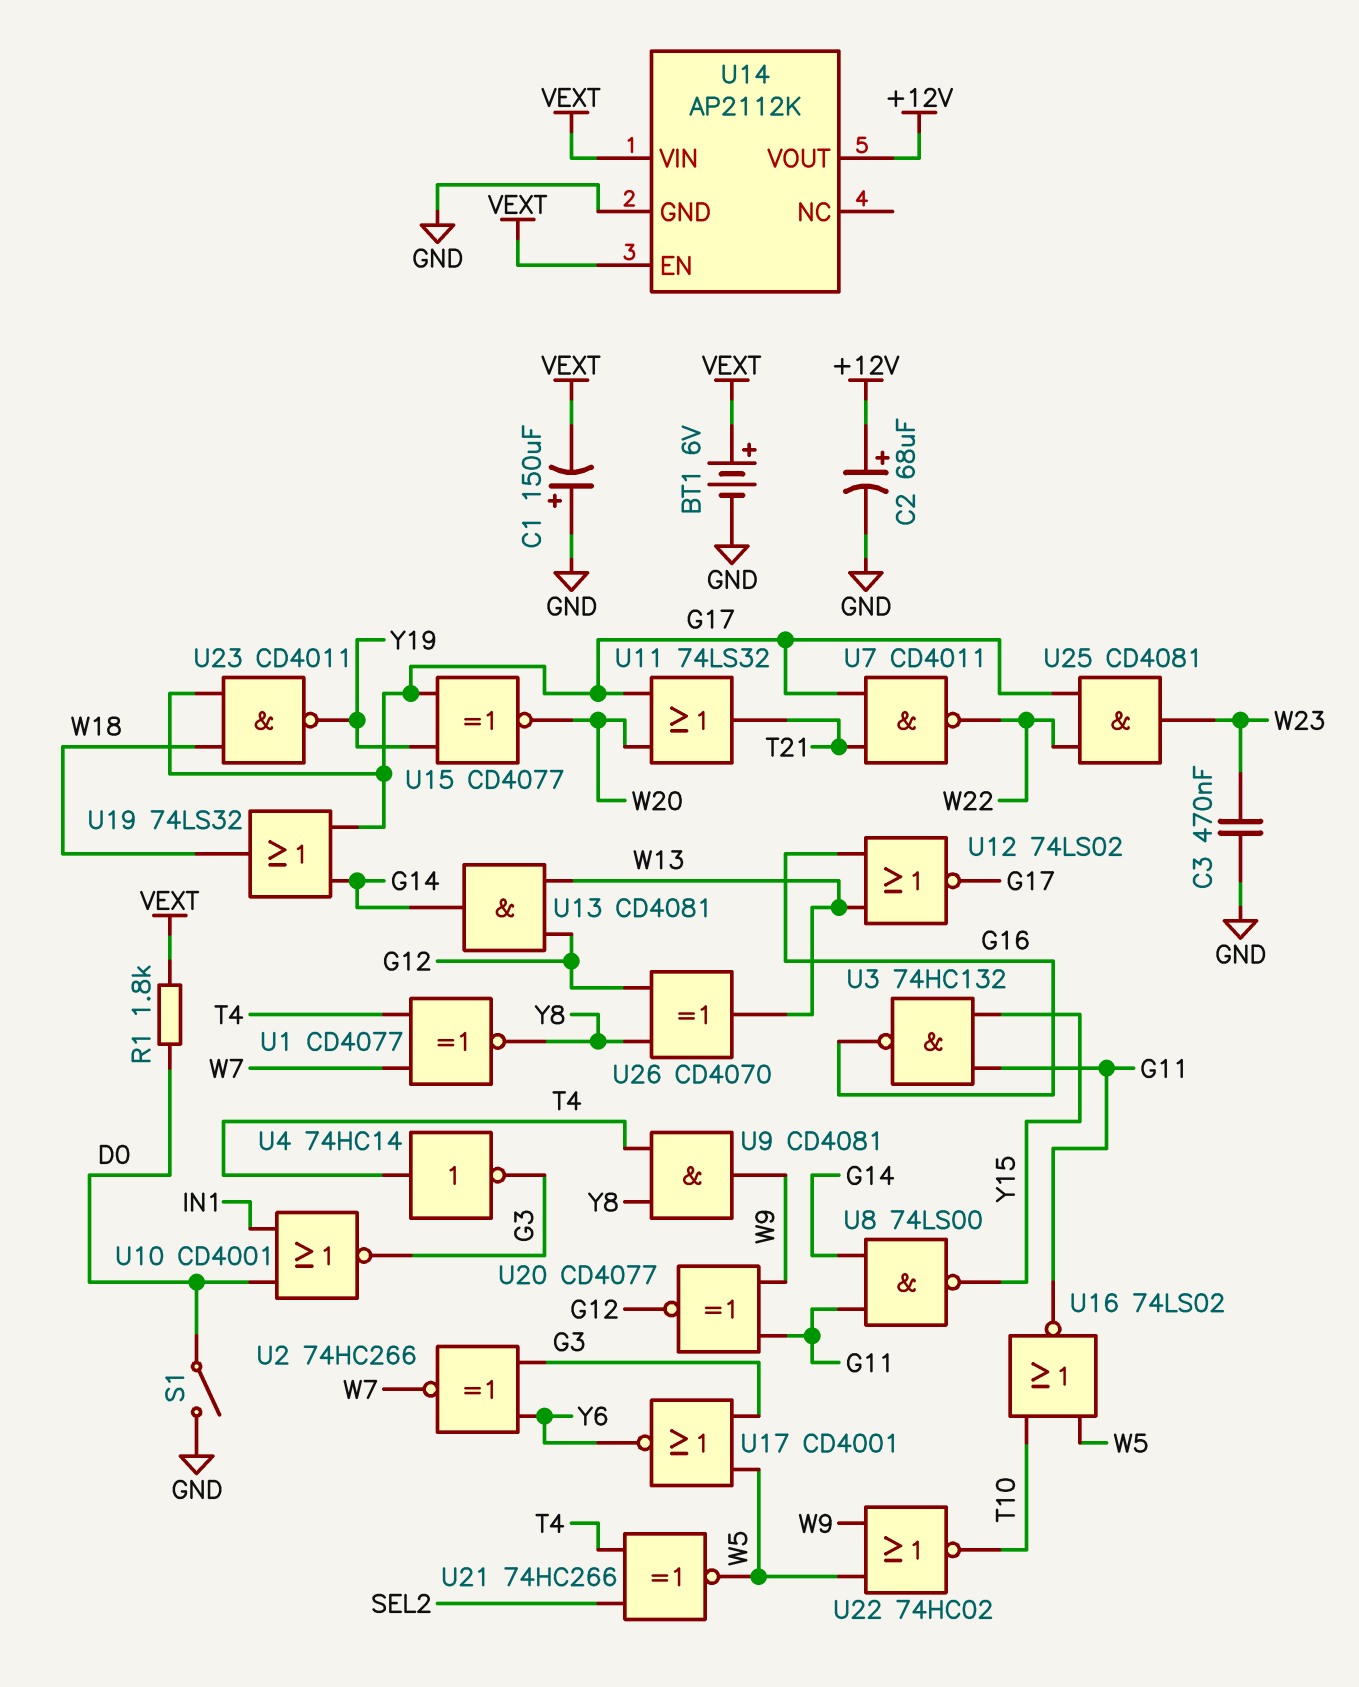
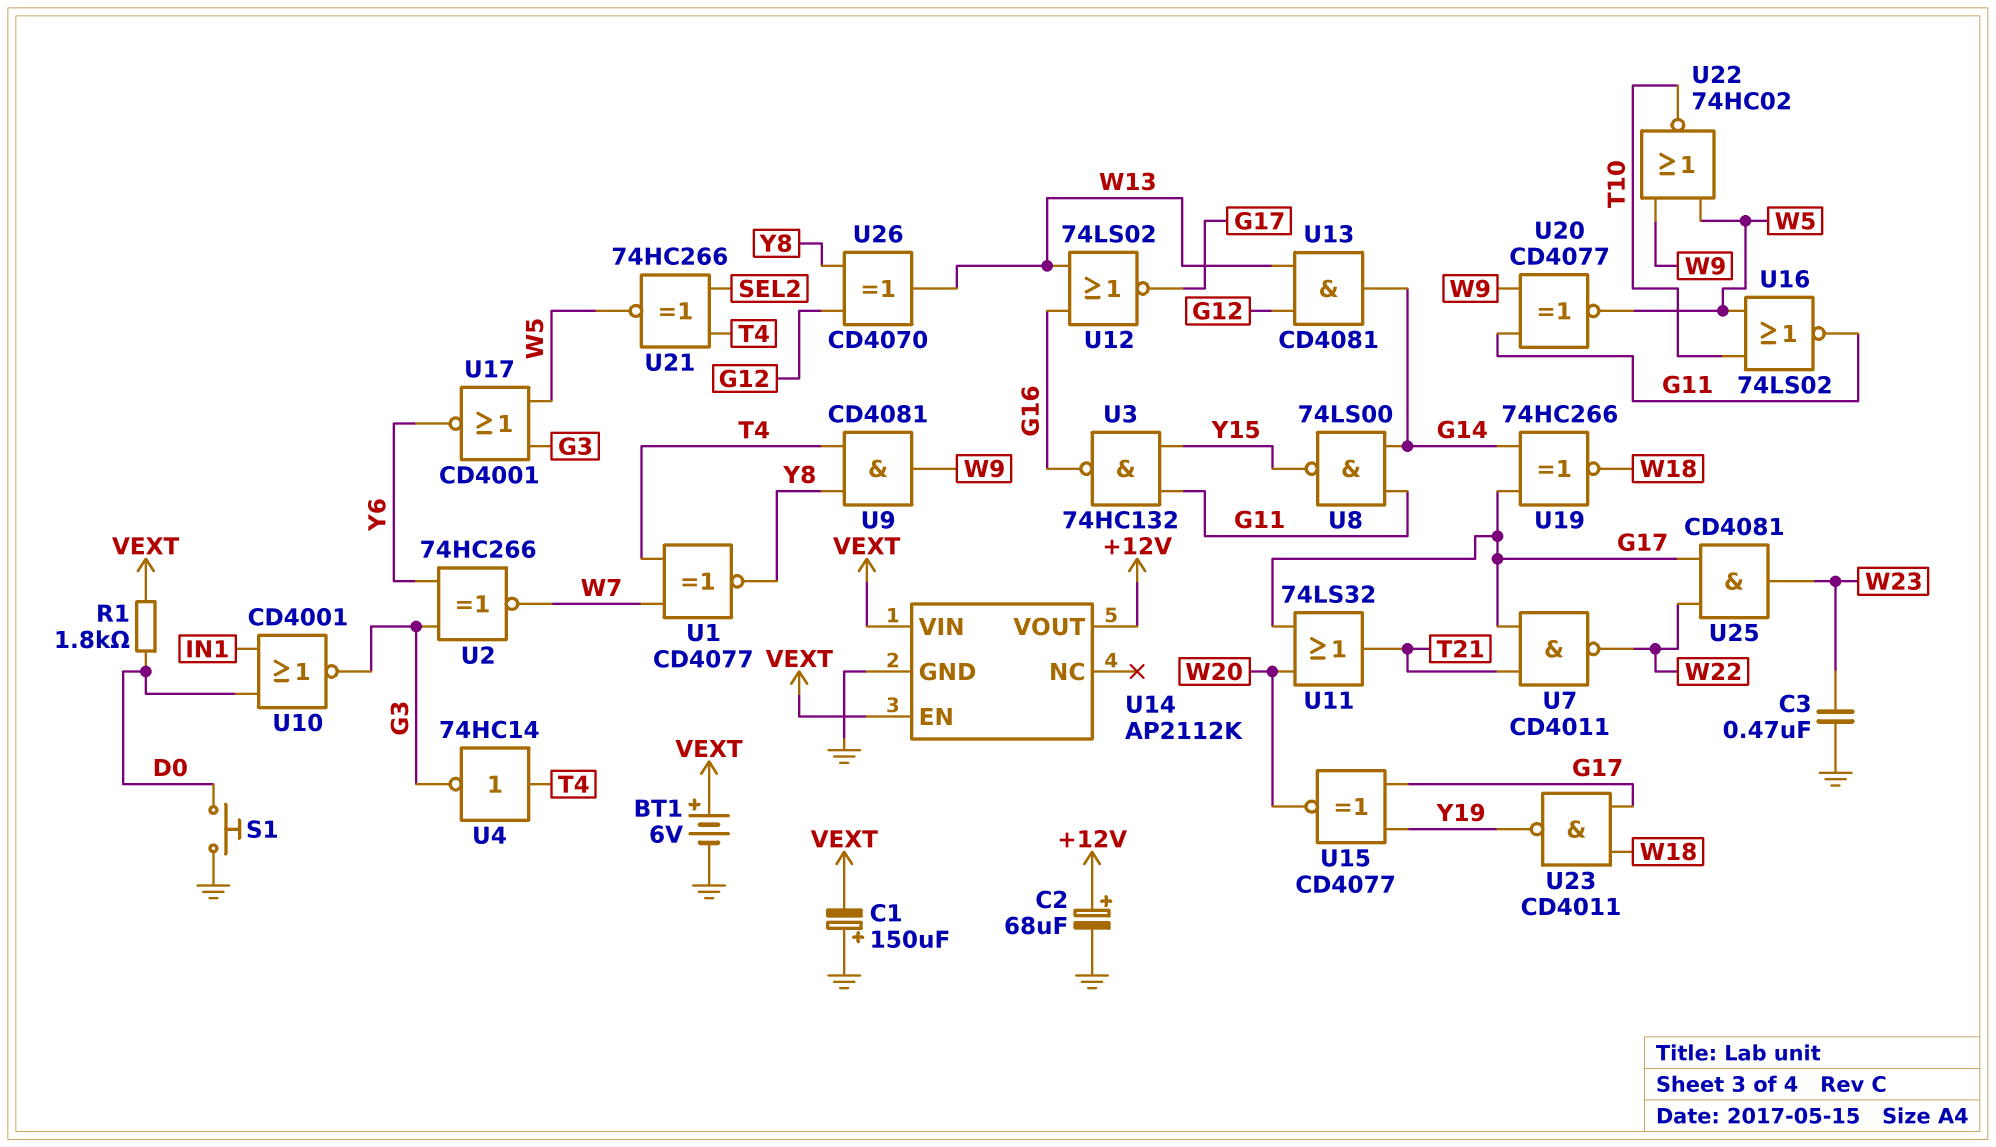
S1: switch (D0, GND) -> button (D0, GND)
U19: OR 74LS32 (in G14, in G17, out W18) -> XNOR 74HC266 (in G14, in G17, out W18)
U20: XNOR CD4077 (in G11, in W9, out G12) -> XNOR CD4077 (in G11, in W9, out W5)

